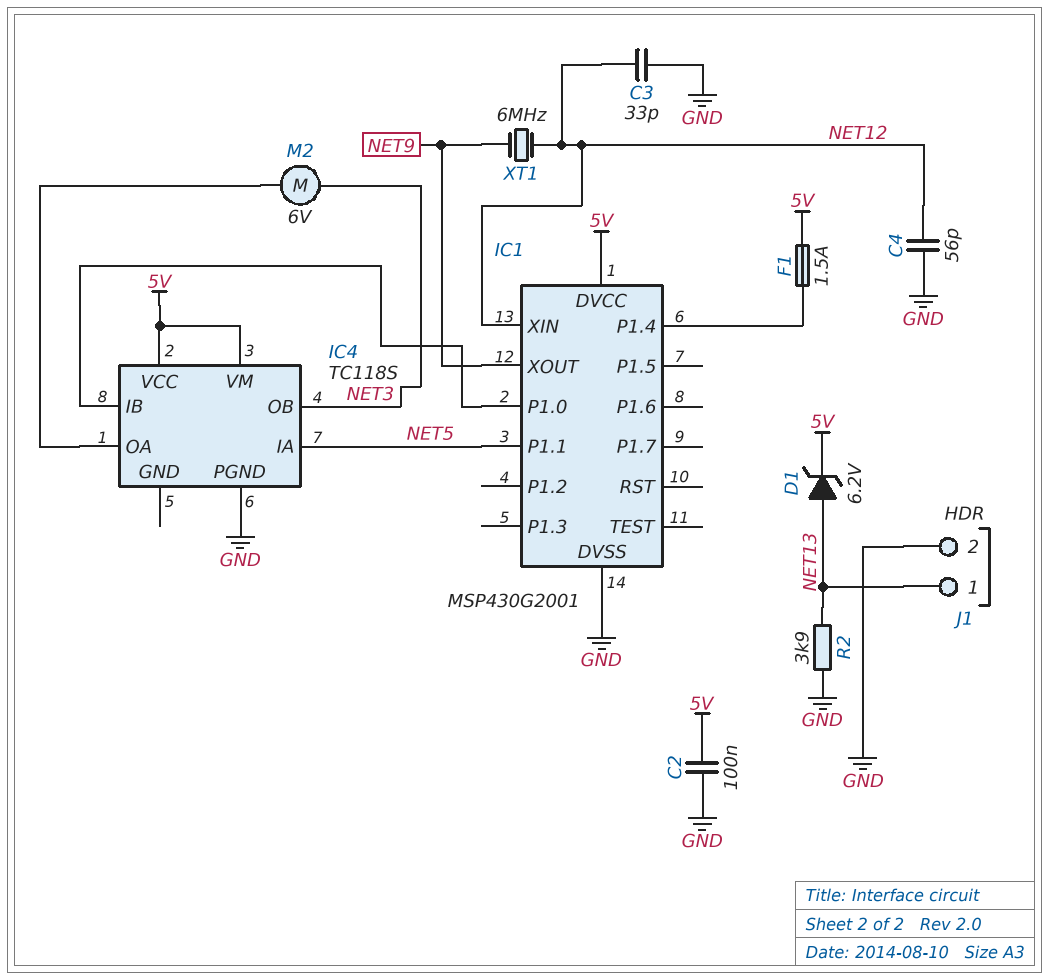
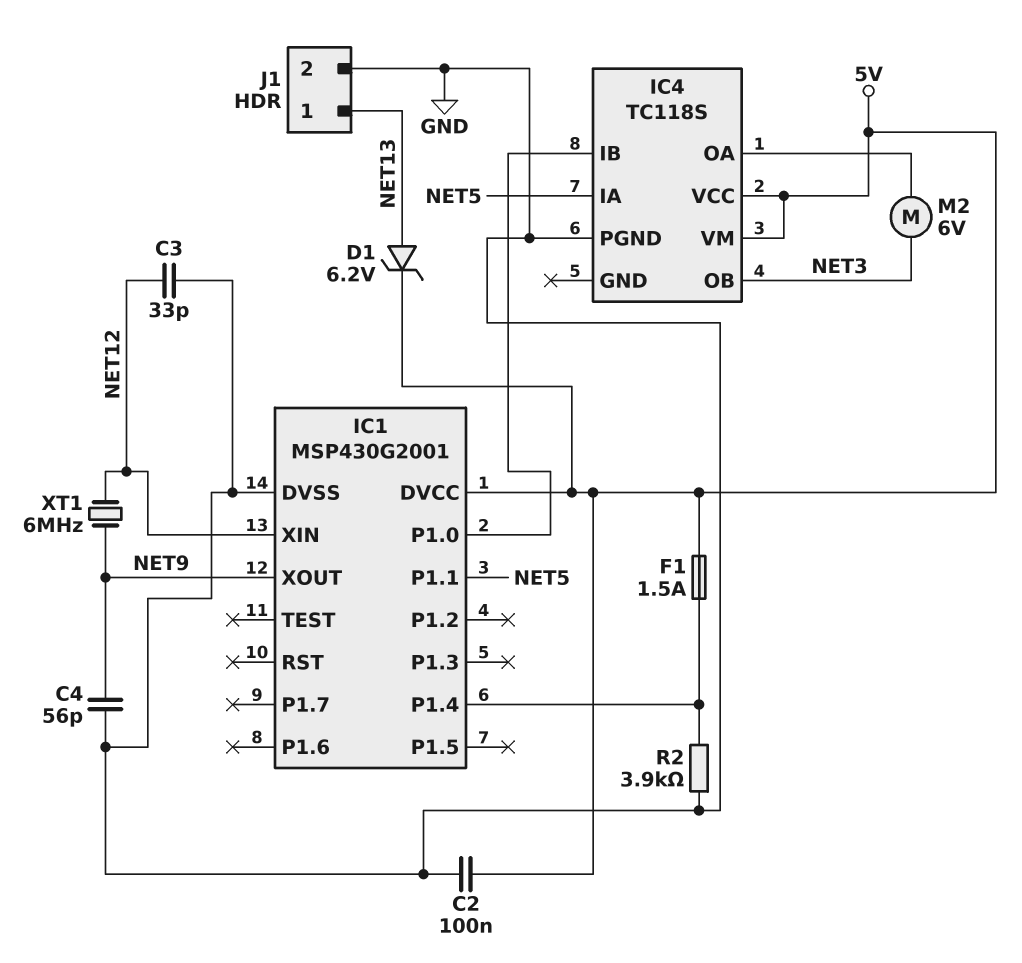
C4: 56pF (GND, NET12) -> 56pF (GND, NET9)
R2: 3.9k (GND, NET13) -> 3.9k (GND, IC1/P1.4)

